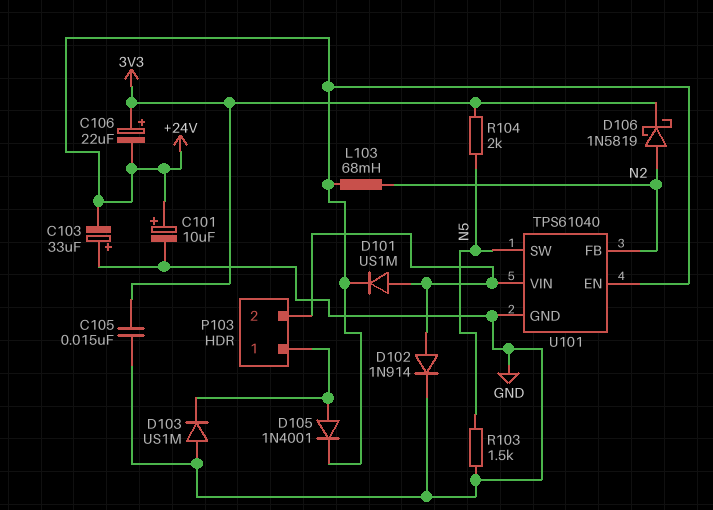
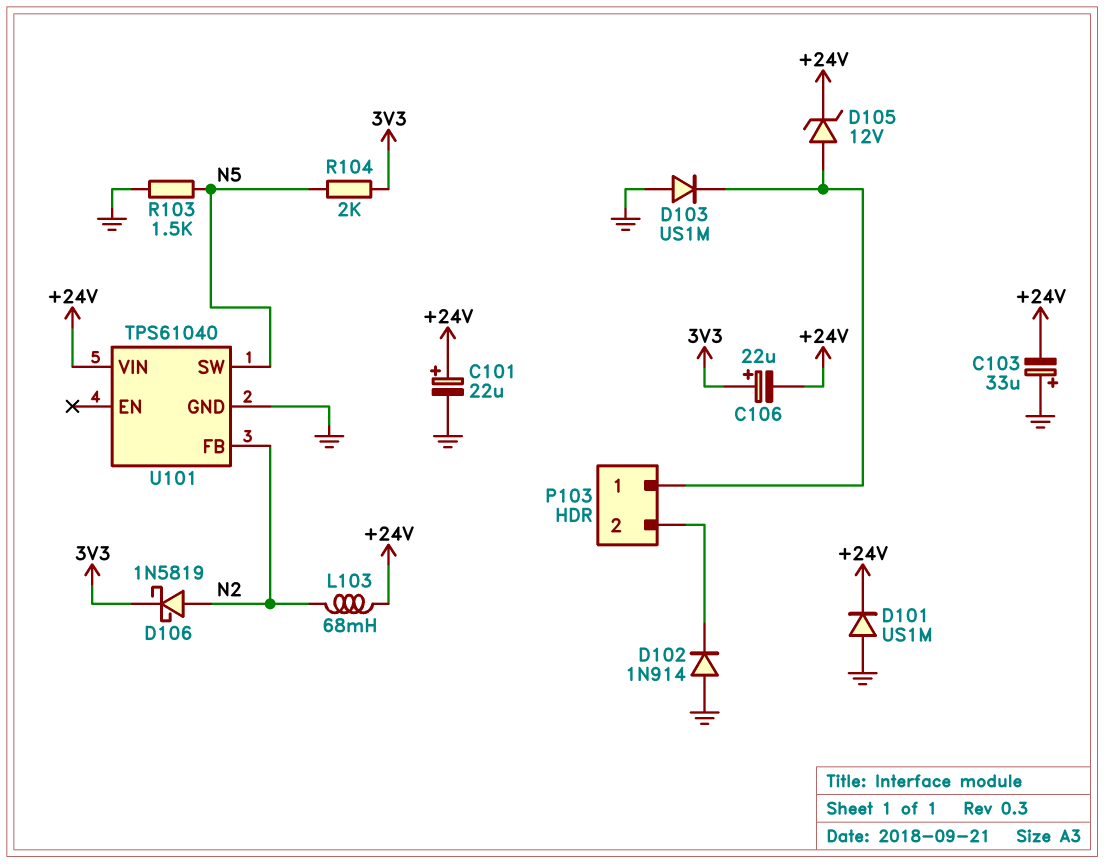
C101: 10uF (plus +24V, minus GND) -> 22uF (plus +24V, minus GND)
C105: 15nF (3V3, GND) -> none
D101: diode US1M (A P103/2, K +24V) -> diode US1M (A GND, K +24V)
D102: diode 1N914 (A P103/2, K GND) -> diode 1N914 (A GND, K P103/2)
D105: diode 1N4001 (A P103/1, K +24V) -> zener 12V (A P103/1, K +24V)
U101 pin EN: +24V -> none
U101 pin VIN: P103/2 -> +24V

